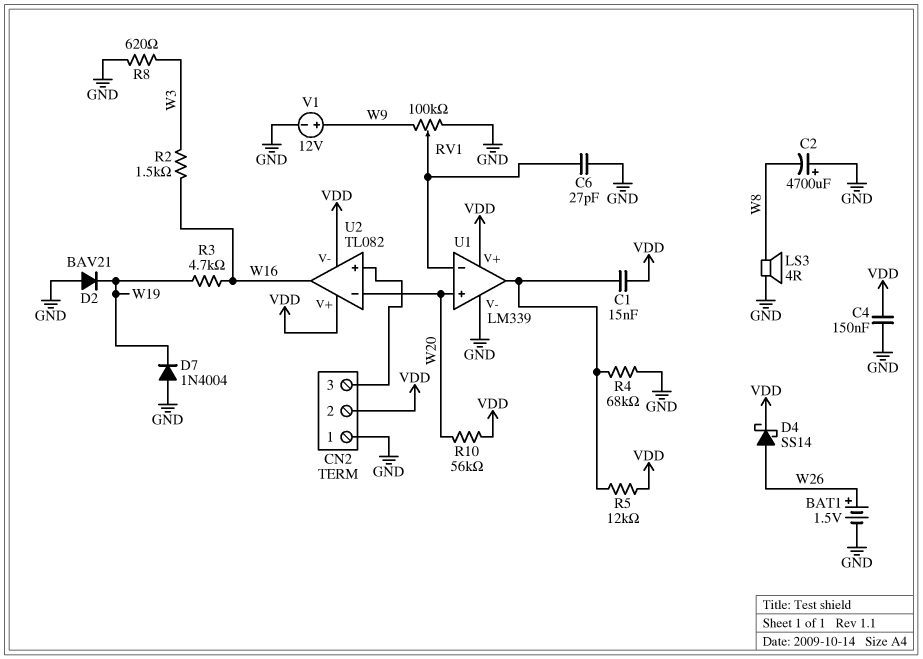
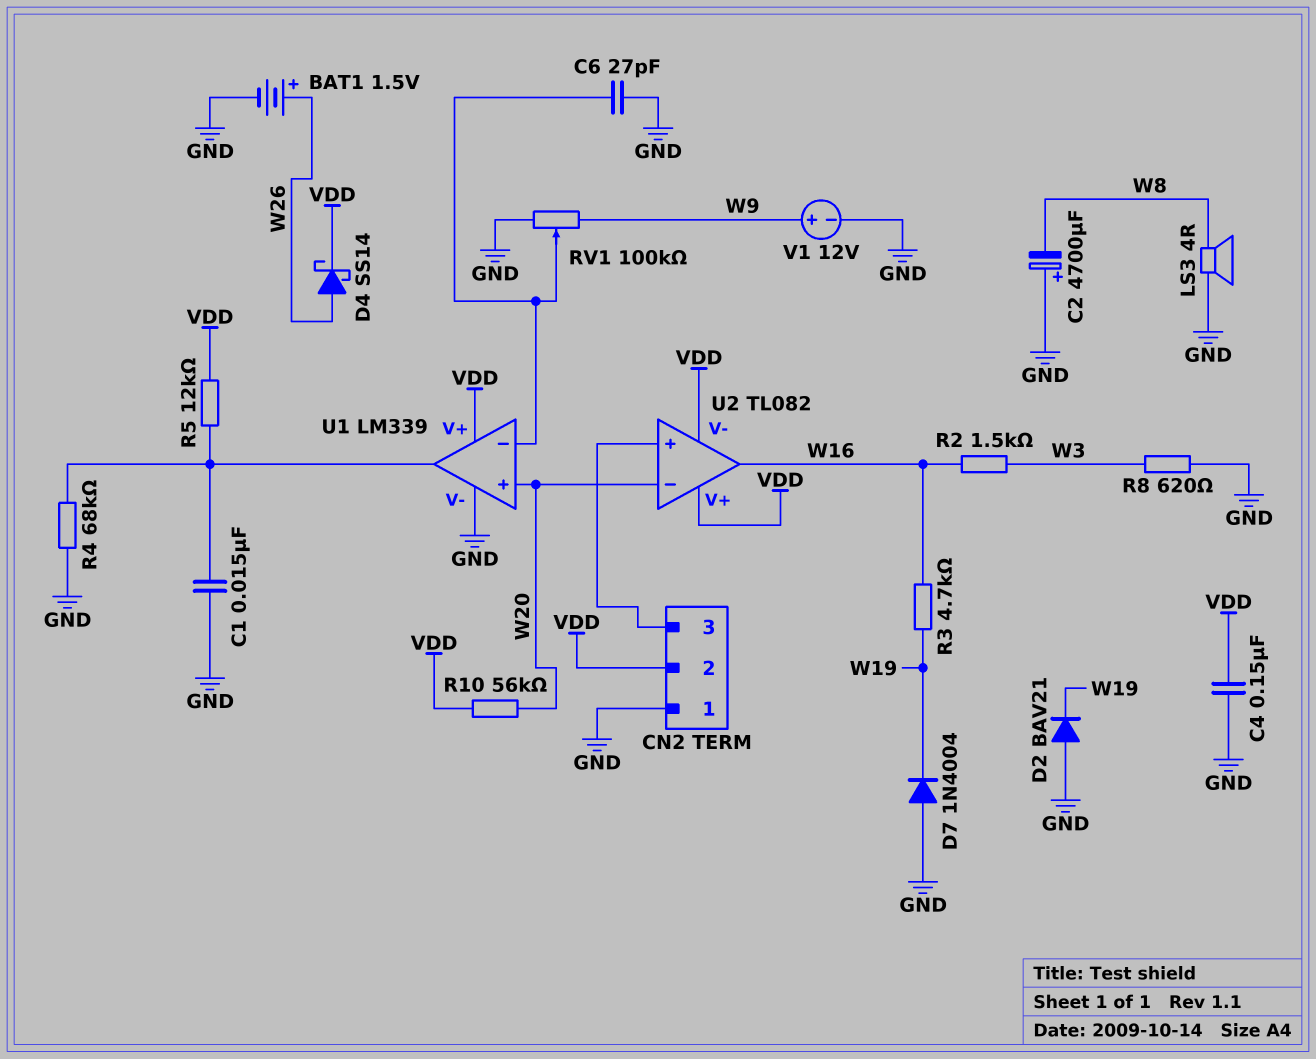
C1: 15nF (U1/out, VDD) -> 15nF (GND, U1/out)

